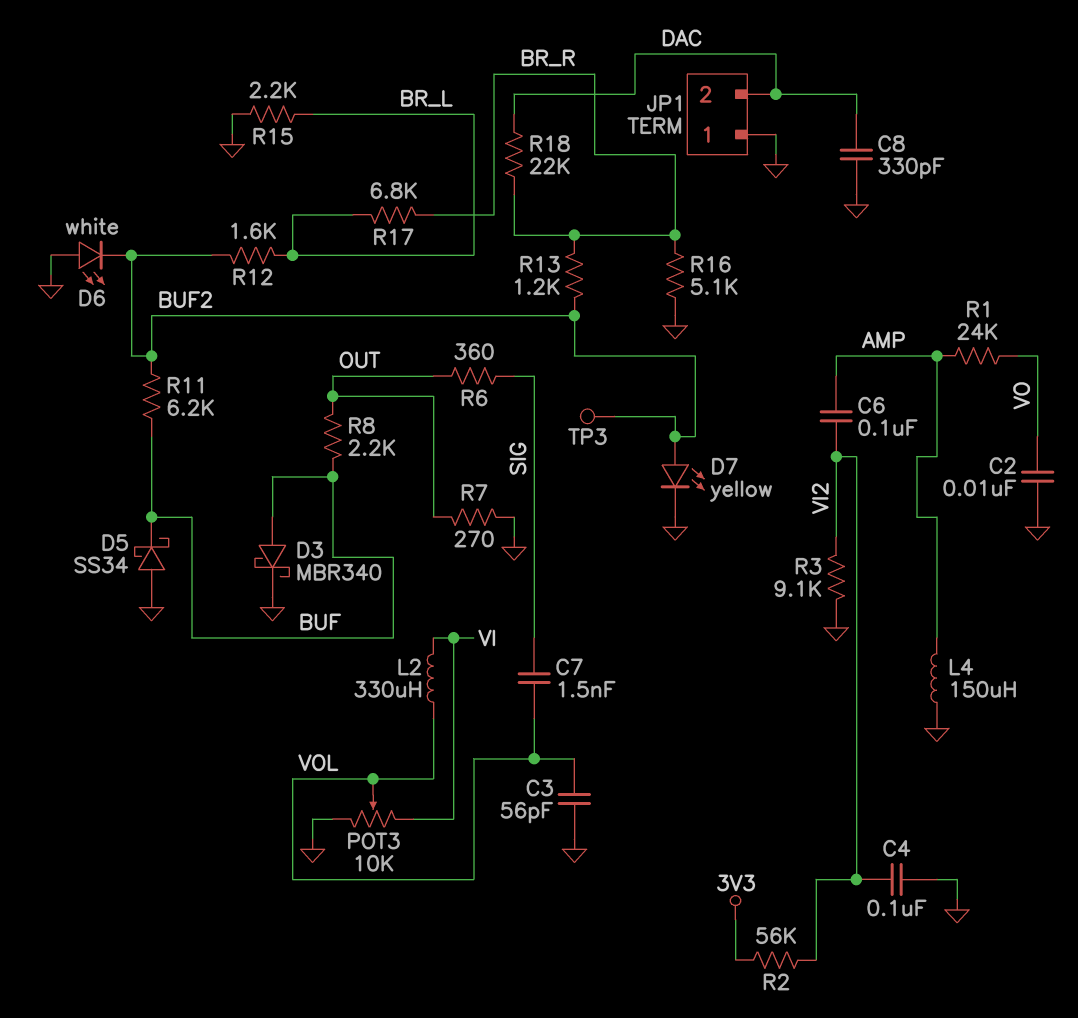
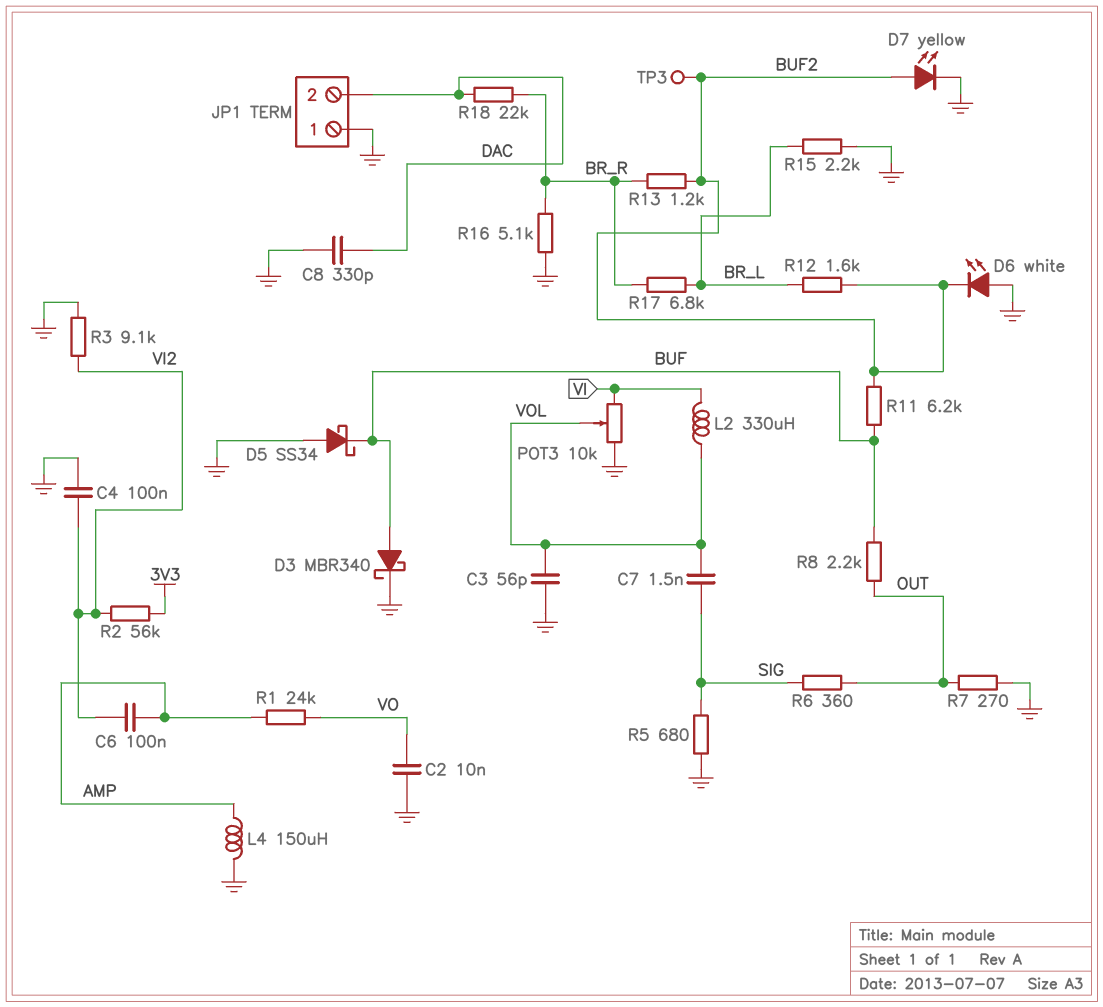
R5: none -> 680 (GND, SIG)

